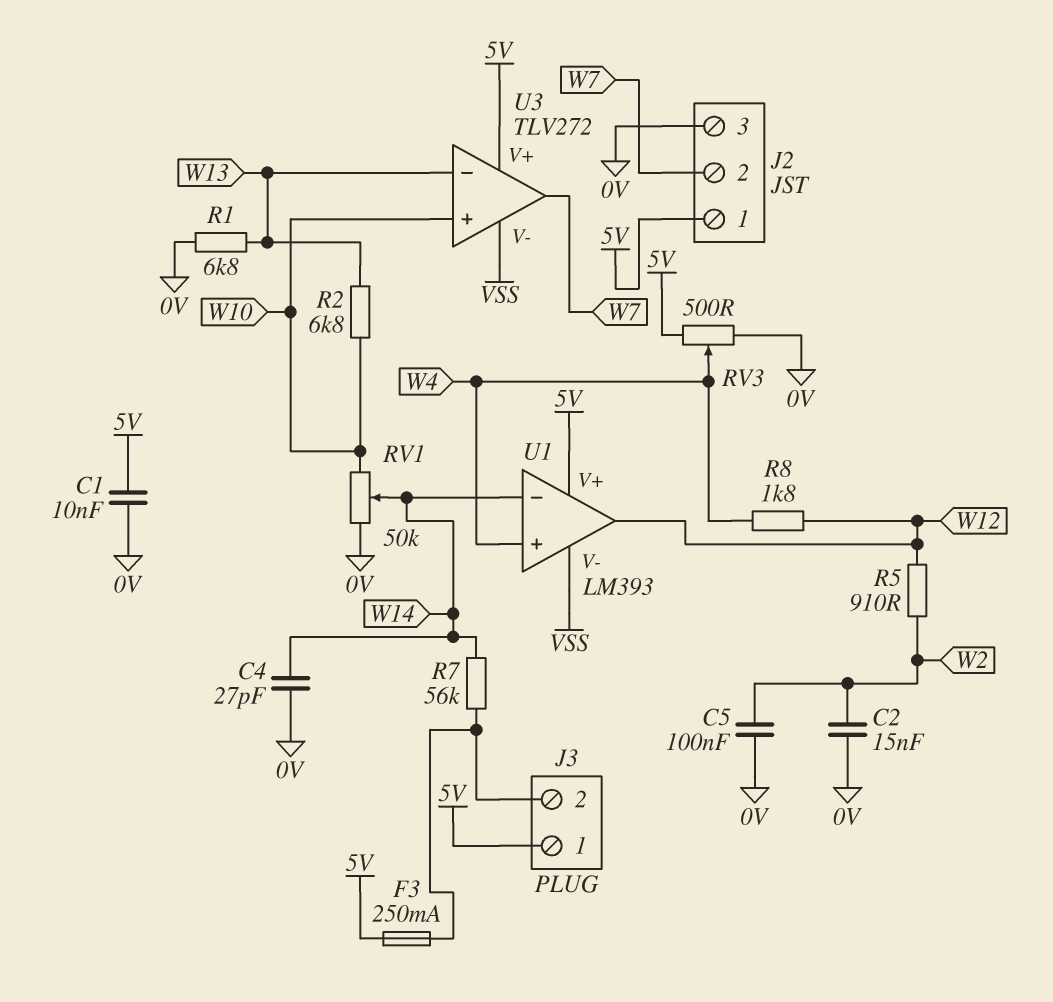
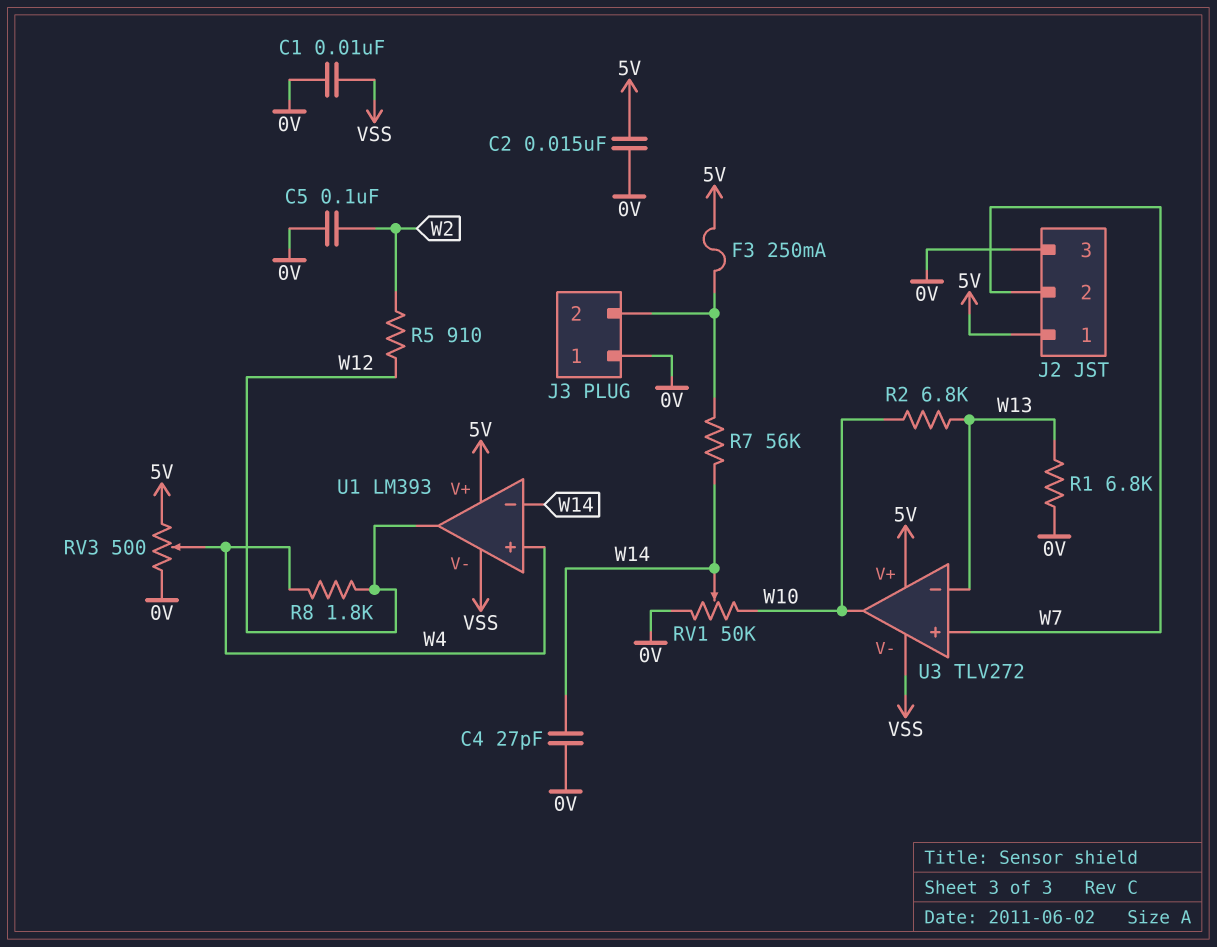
C1: 10nF (0V, 5V) -> 10nF (0V, VSS)
C2: 15nF (0V, W2) -> 15nF (0V, 5V)
J3 pin 1: 5V -> 0V
U3 pin in+: W10 -> W7
U3 pin out: W7 -> W10

